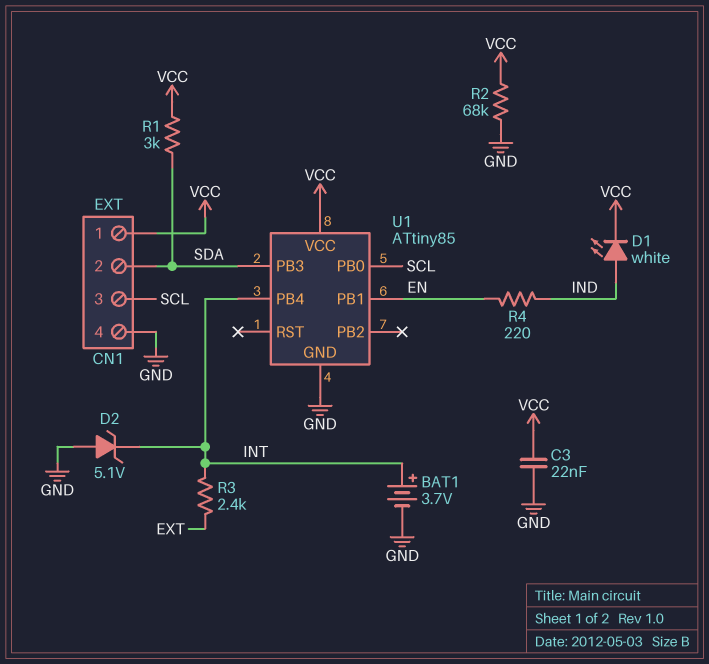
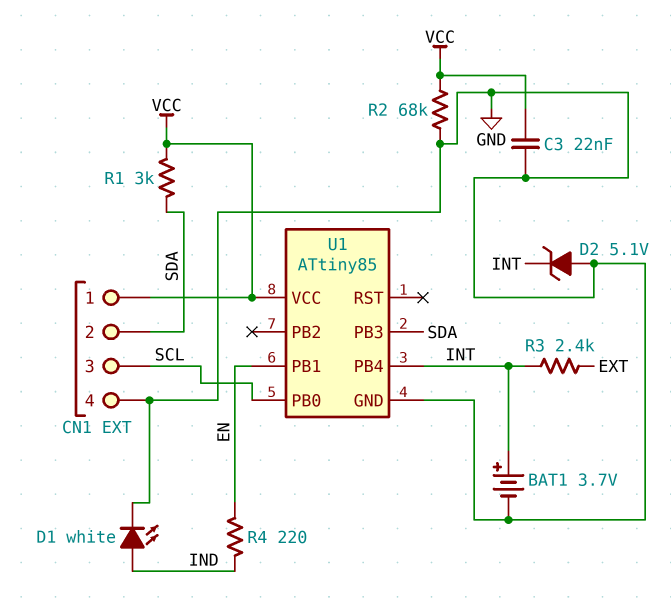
D1: LED white (A IND, K VCC) -> LED white (A IND, K GND)

